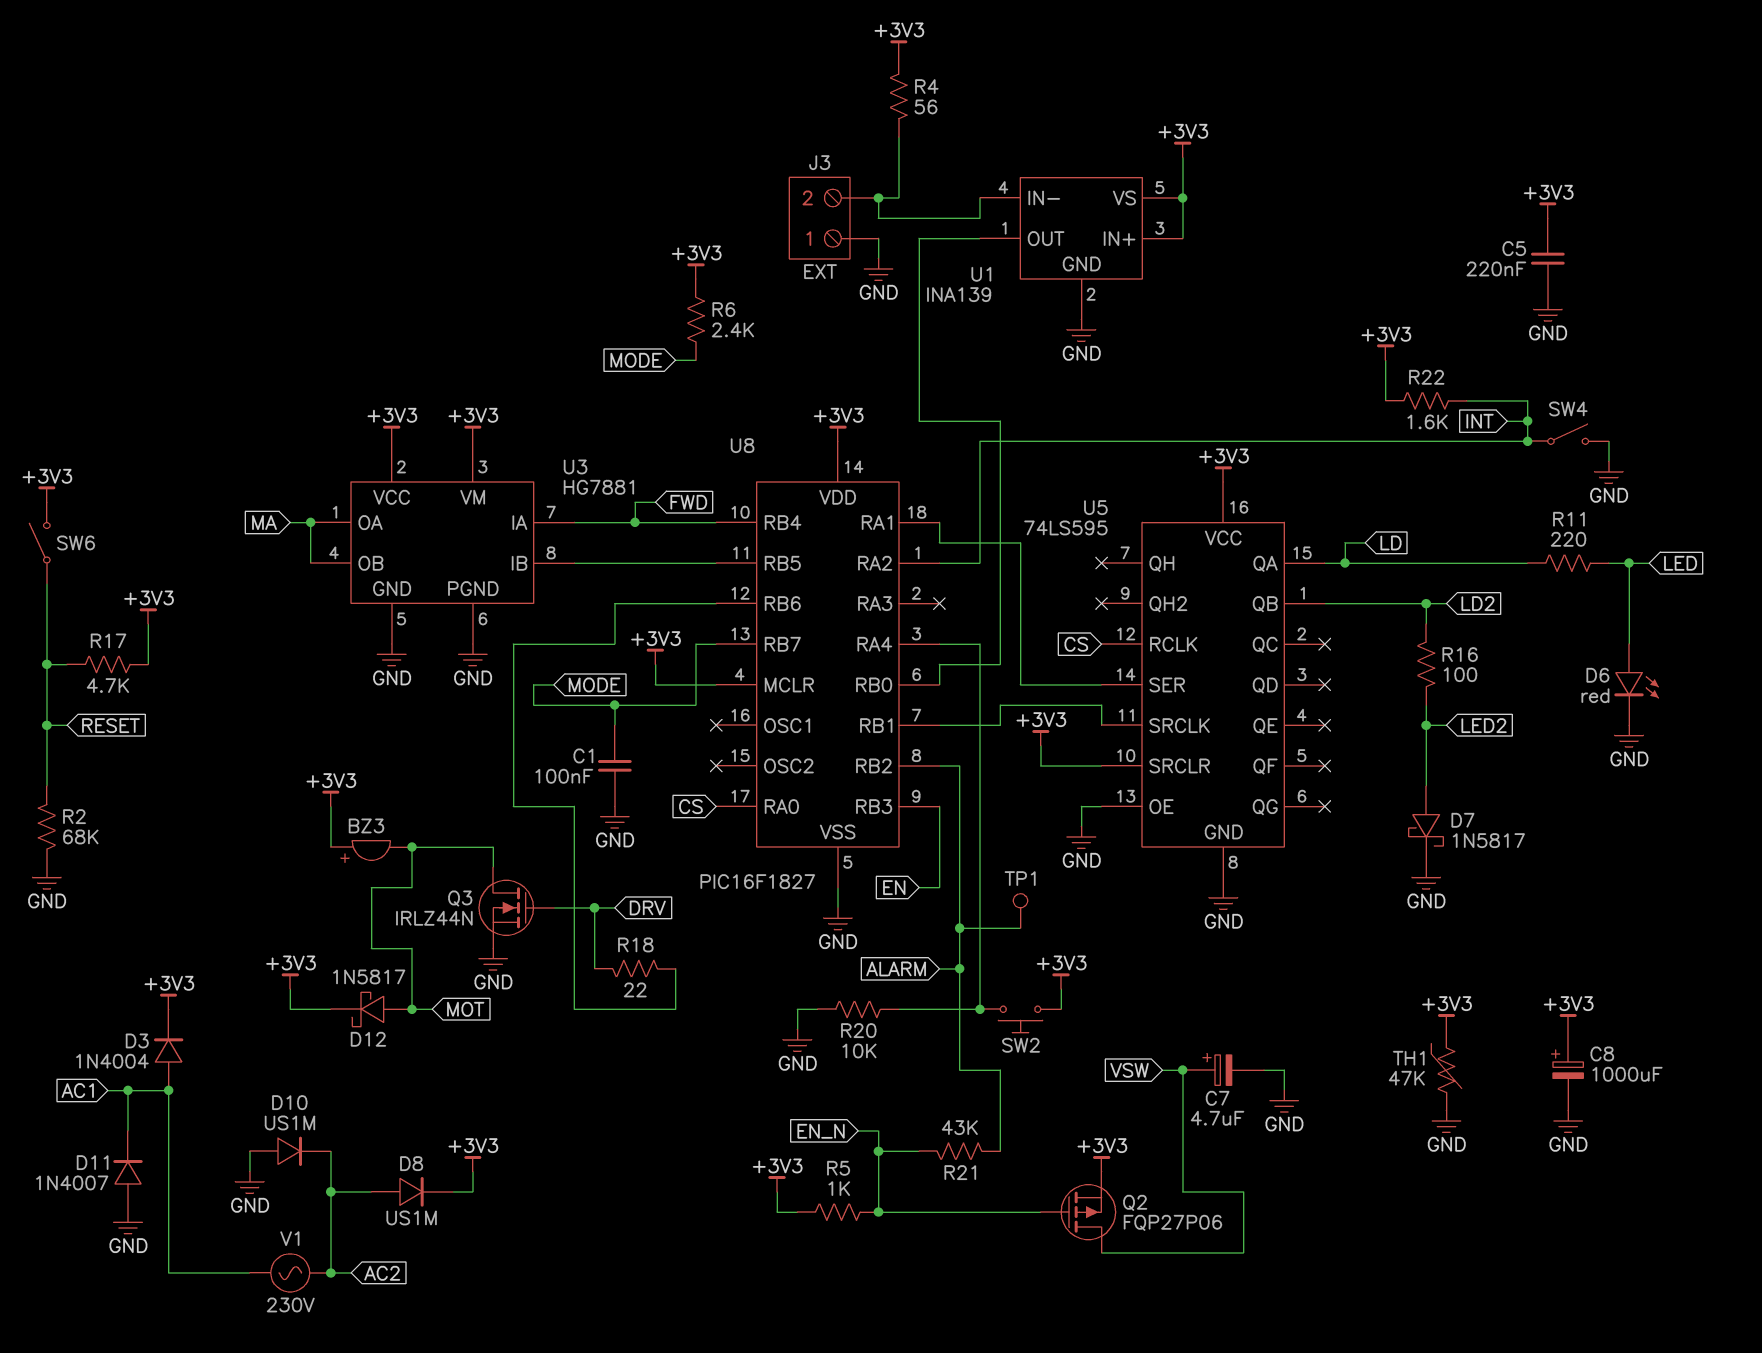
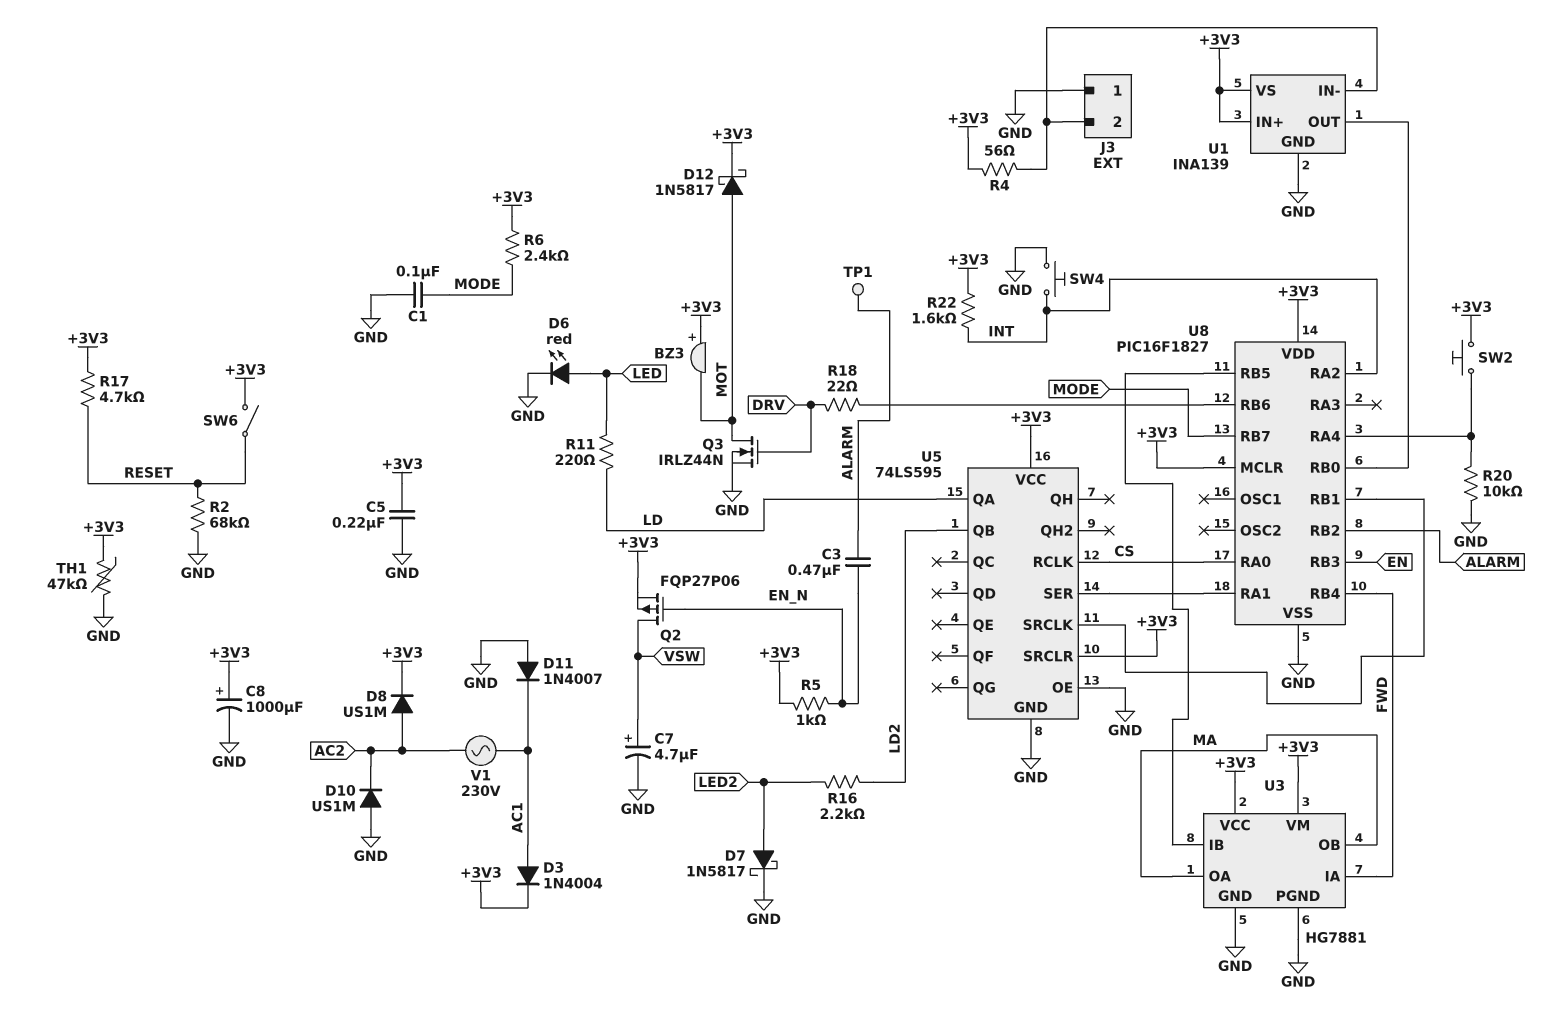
C3: none -> 470nF (ALARM, EN_N)
R16: 100 (LD2, LED2) -> 2.2k (LD2, LED2)
R21: 43k (ALARM, EN_N) -> none
SW4: switch (GND, INT) -> button (GND, INT)

